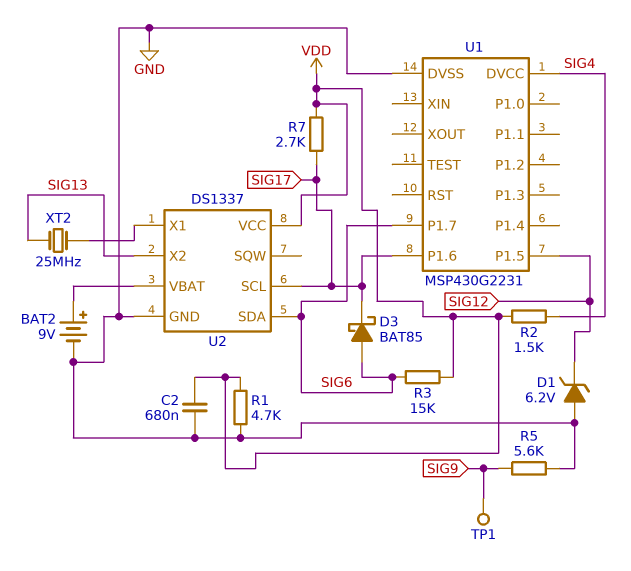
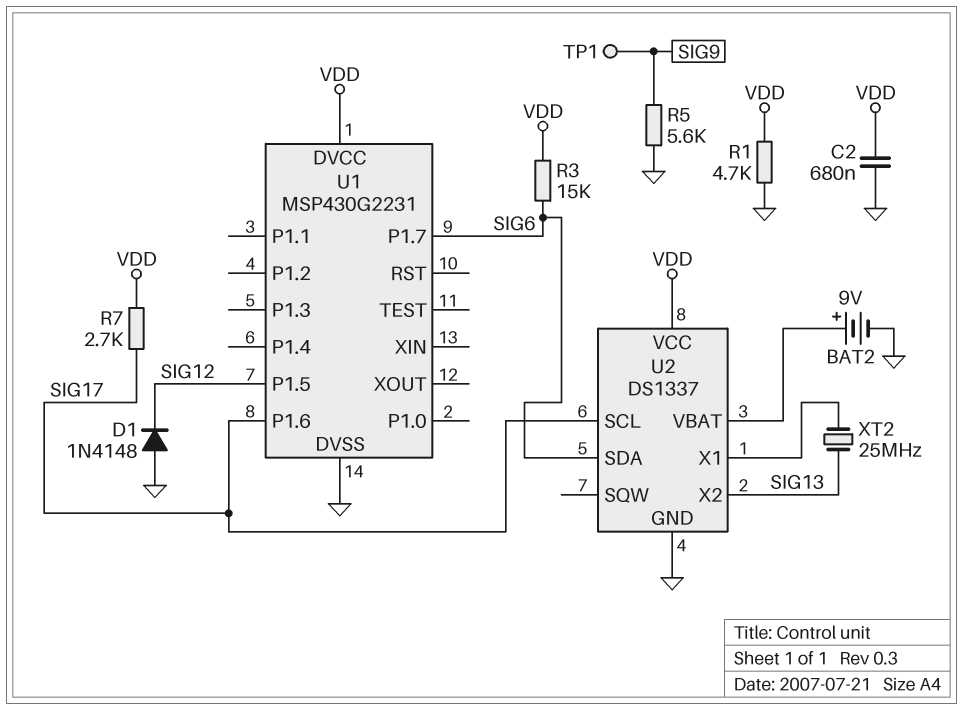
D1: zener 6.2V (A GND, K SIG12) -> diode 1N4148 (A GND, K SIG12)
D3: schottky BAT85 (A SIG6, K SIG17) -> none
R2: 1.5k (SIG4, VDD) -> none
U1 pin DVCC: SIG4 -> VDD

